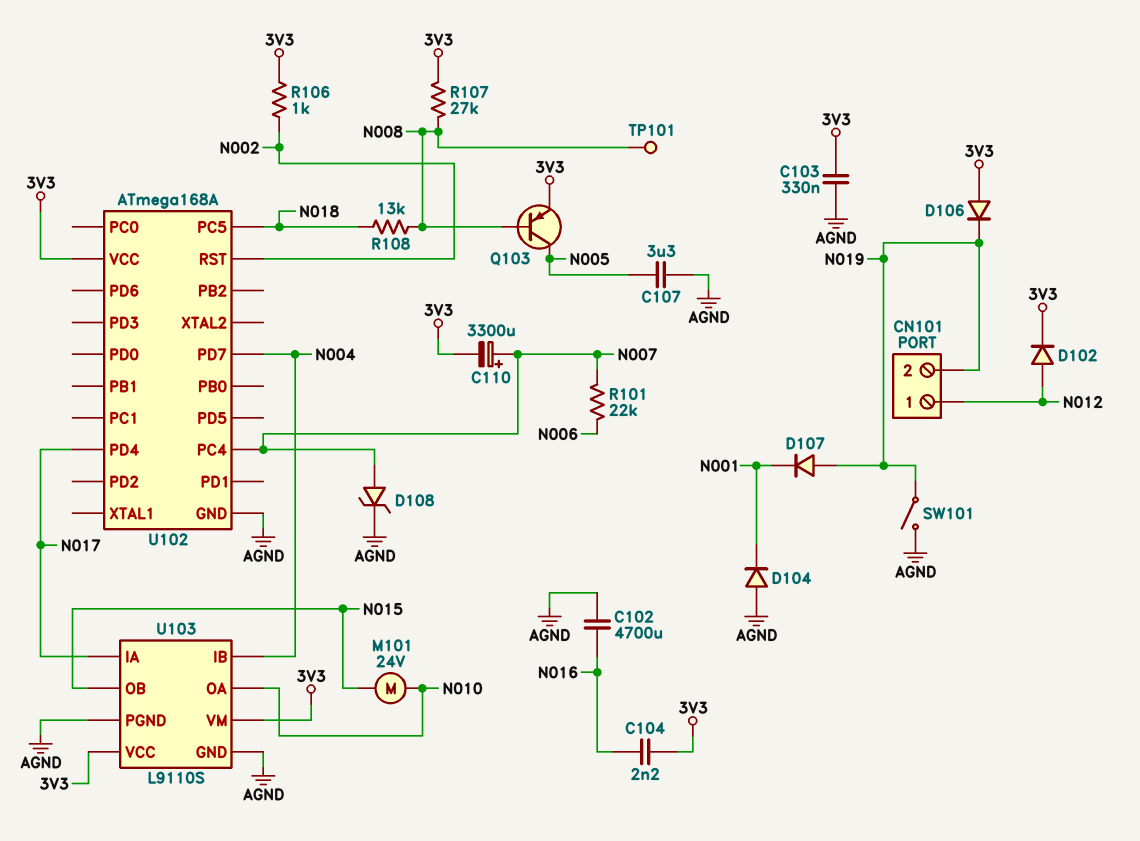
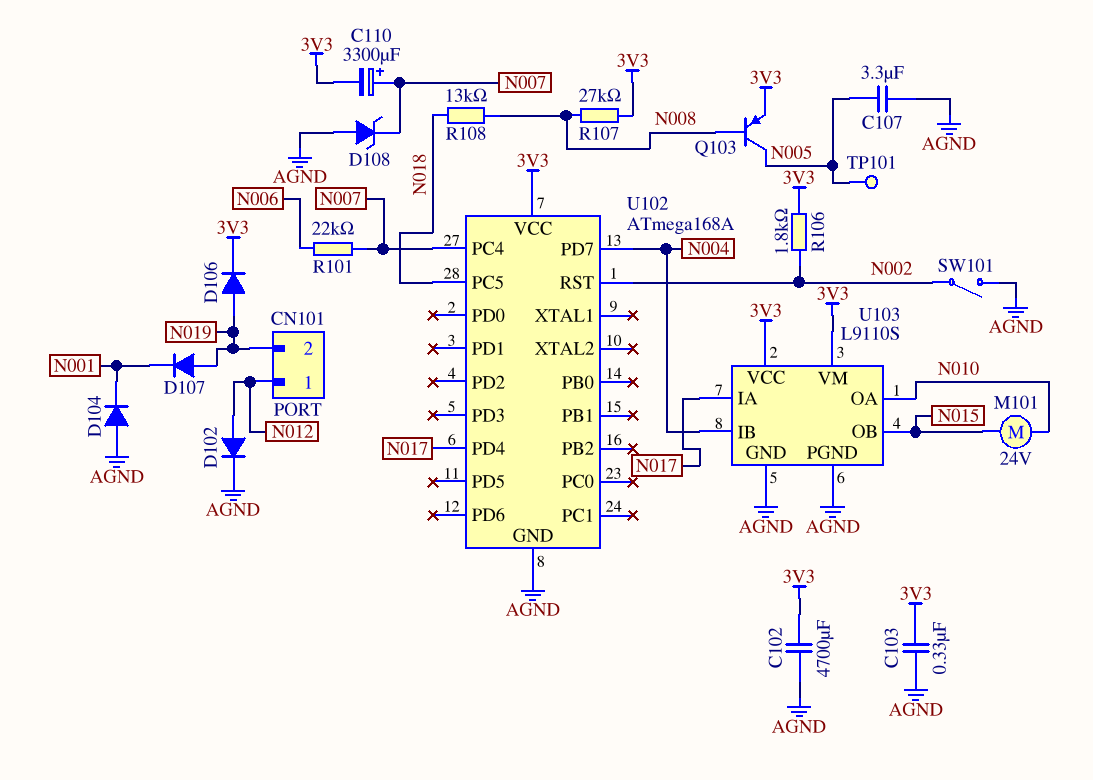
C102: 4700uF (AGND, N016) -> 4700uF (3V3, AGND)
C104: 2.2nF (3V3, N016) -> none
D102: diode (A N012, K 3V3) -> diode (A N012, K AGND)
D106: diode (A 3V3, K N019) -> diode (A N019, K 3V3)
D108: zener (A N007, K AGND) -> zener (A AGND, K N007)
R106: 1k (3V3, N002) -> 1.8k (3V3, N002)
SW101: switch (AGND, N019) -> switch (AGND, N002)
TP101: test point (N008) -> test point (N005)

